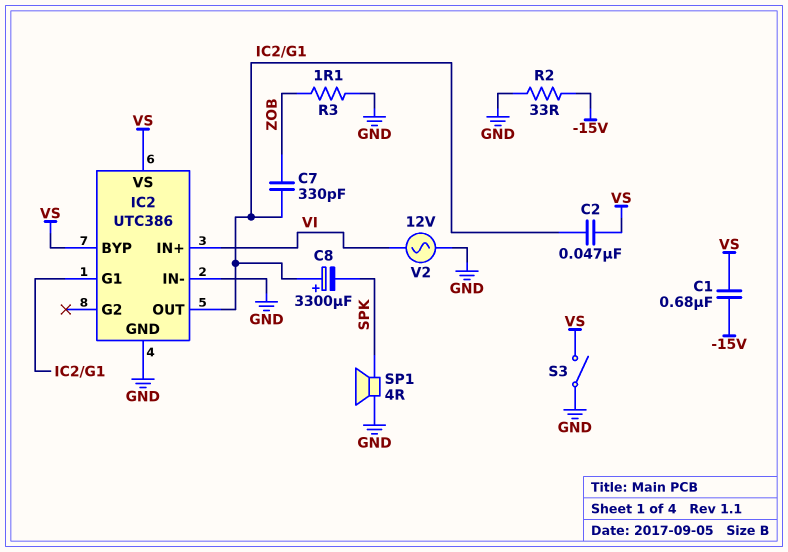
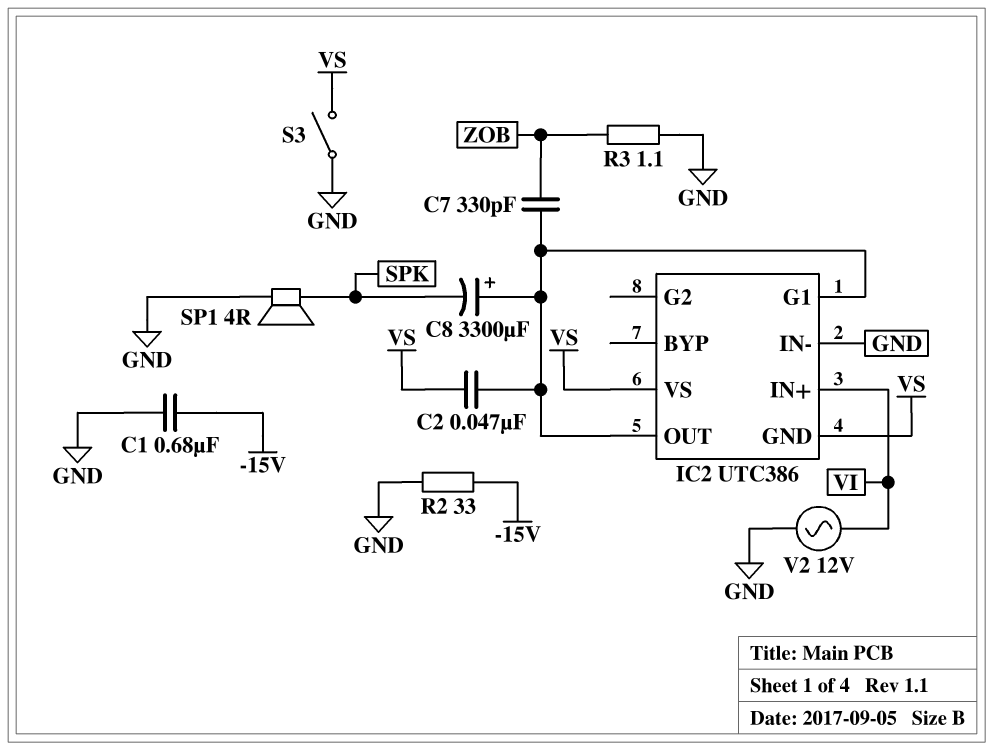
C1: 680nF (-15V, VS) -> 680nF (-15V, GND)
IC2 pin BYP: VS -> none
IC2 pin GND: GND -> VS

